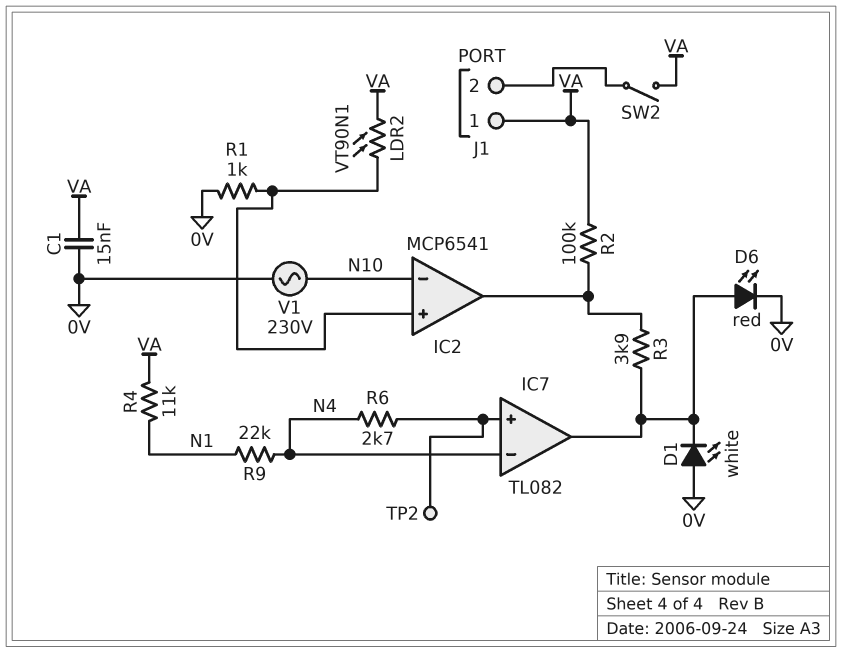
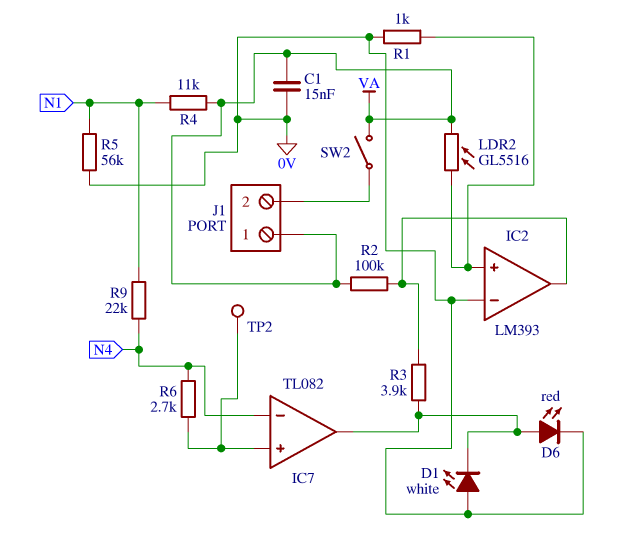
IC2: MCP6541 -> LM393
IC2 pin in-: N10 -> 0V
LDR2: VT90N1 (IC2/in+, VA) -> GL5516 (IC2/in+, VA)
R5: none -> 56k (0V, N1)
V1: AC 230V (0V, N10) -> none

